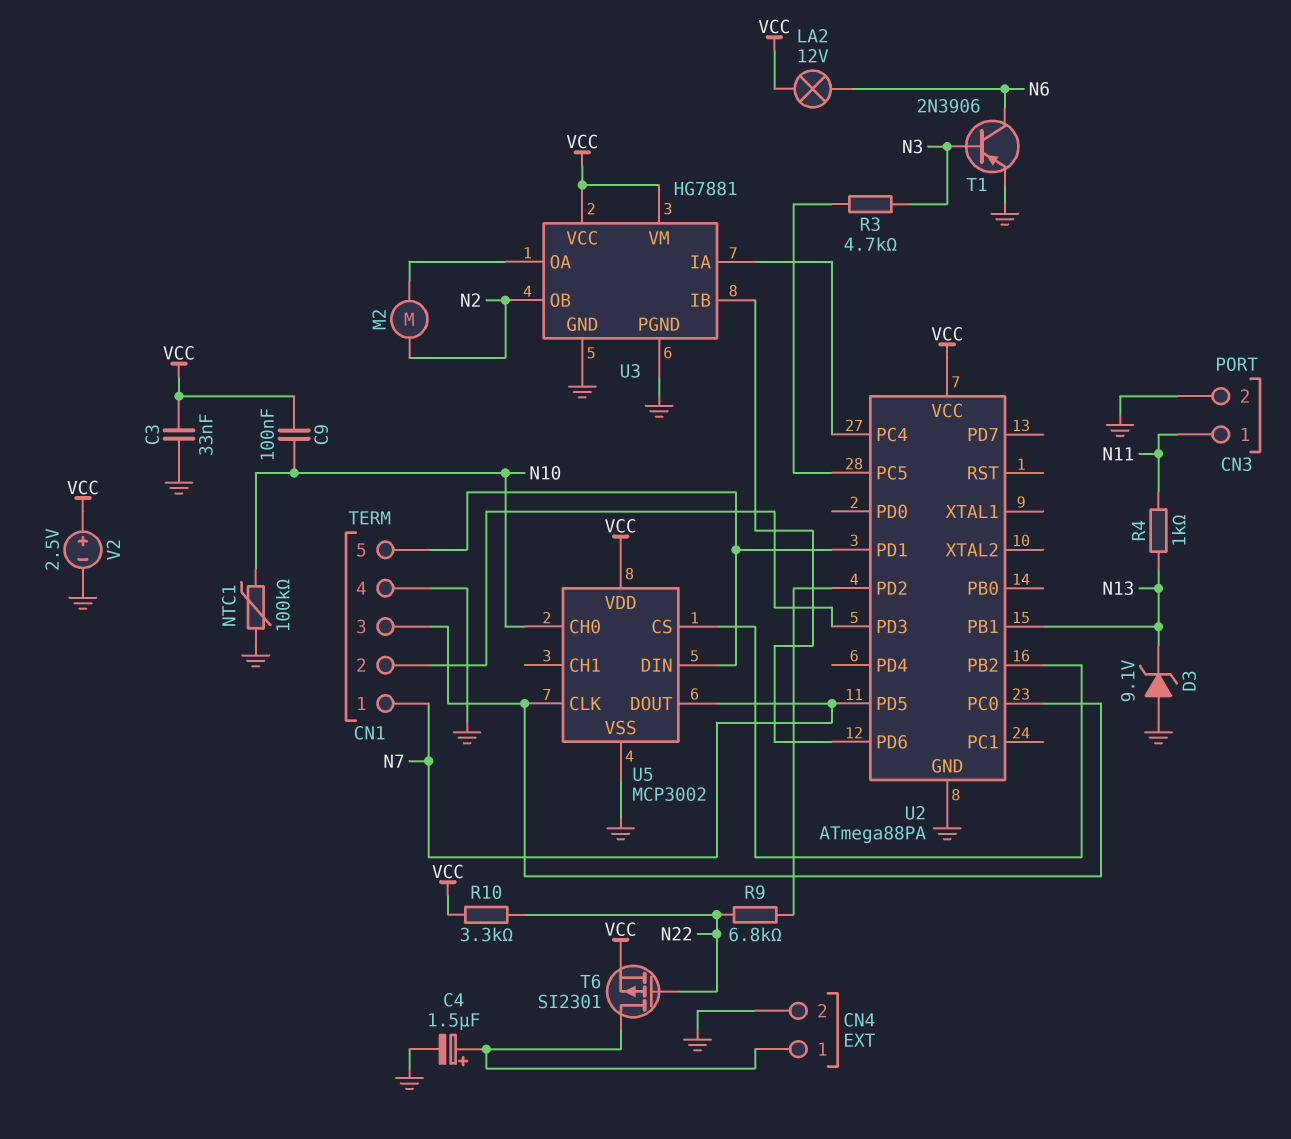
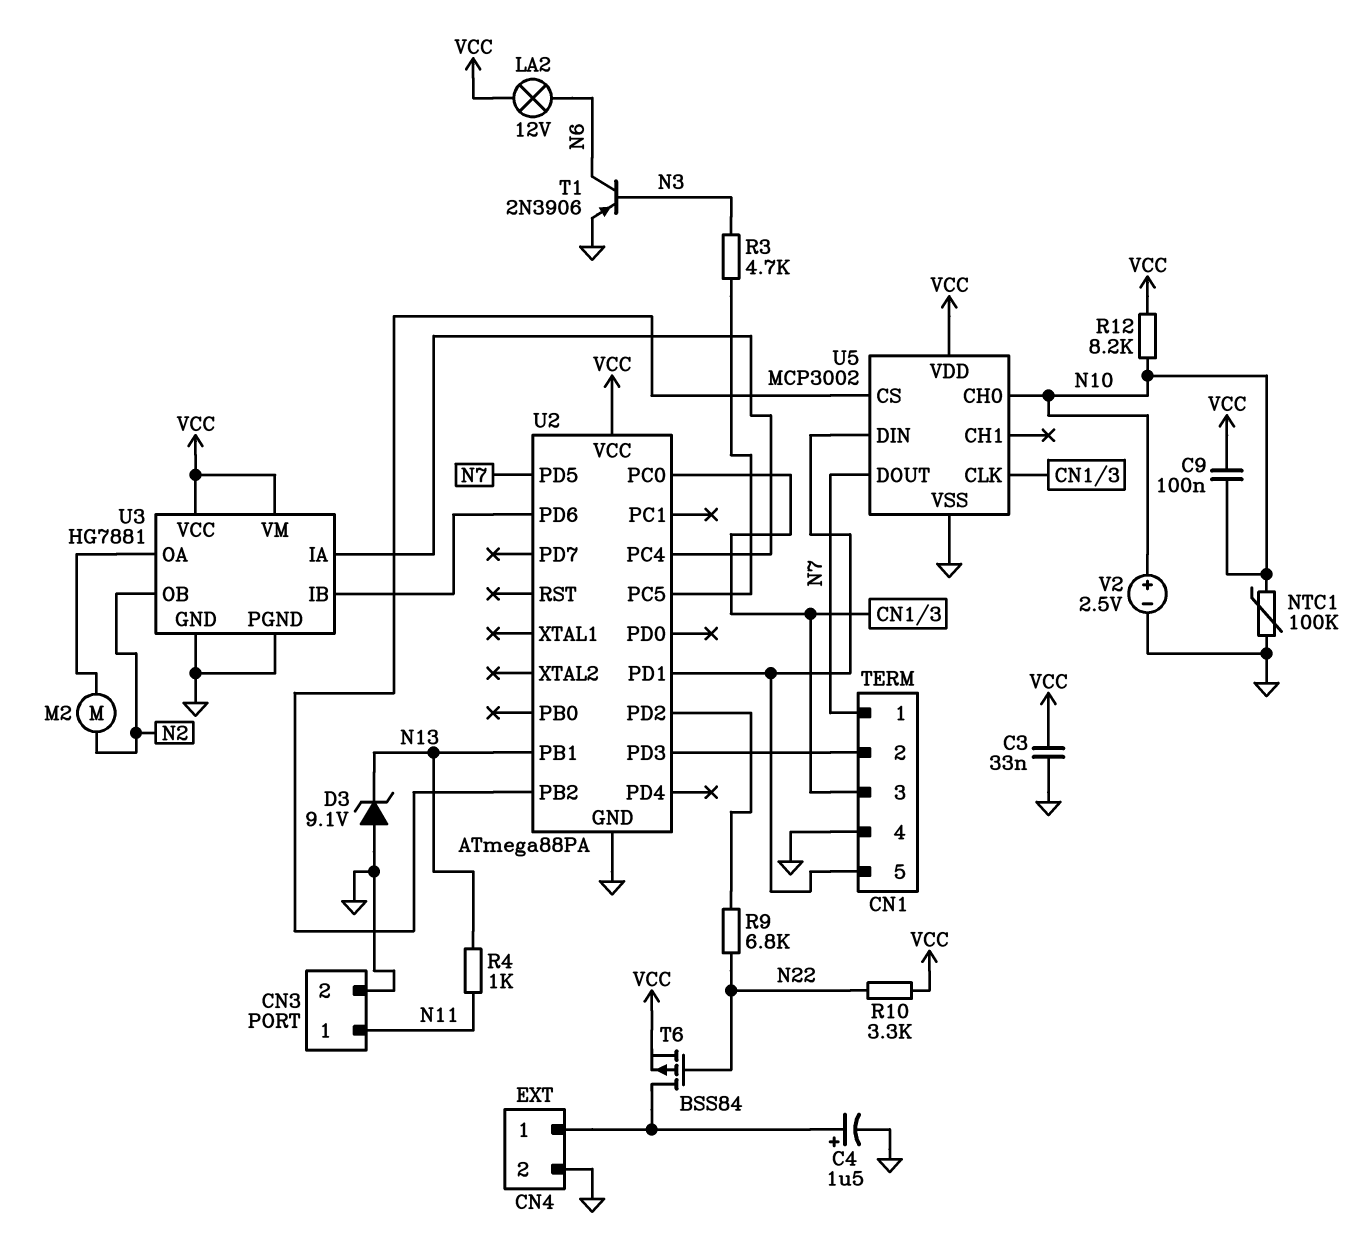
R12: none -> 8.2k (N10, VCC)
T6: PMOS SI2301 (G N22, D CN4/1, S VCC) -> PMOS BSS84 (G N22, D CN4/1, S VCC)
V2: 2.5V (plus VCC, minus GND) -> 2.5V (plus N10, minus GND)

